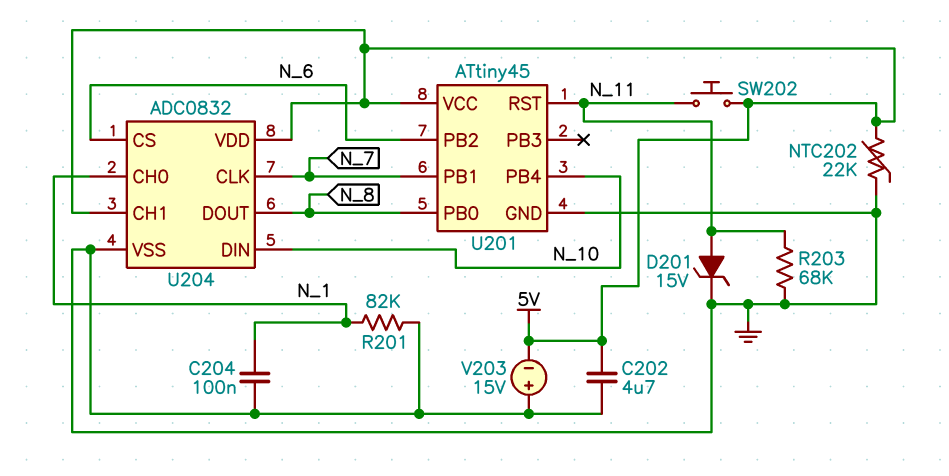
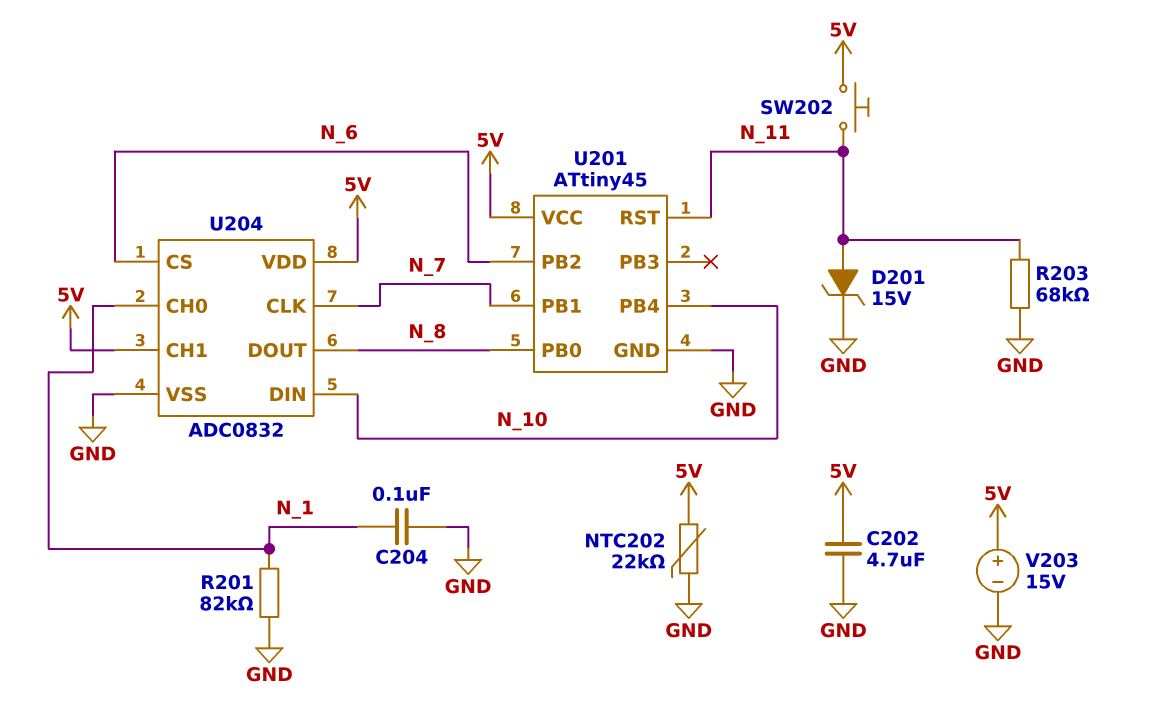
V203: 15V (plus GND, minus 5V) -> 15V (plus 5V, minus GND)

